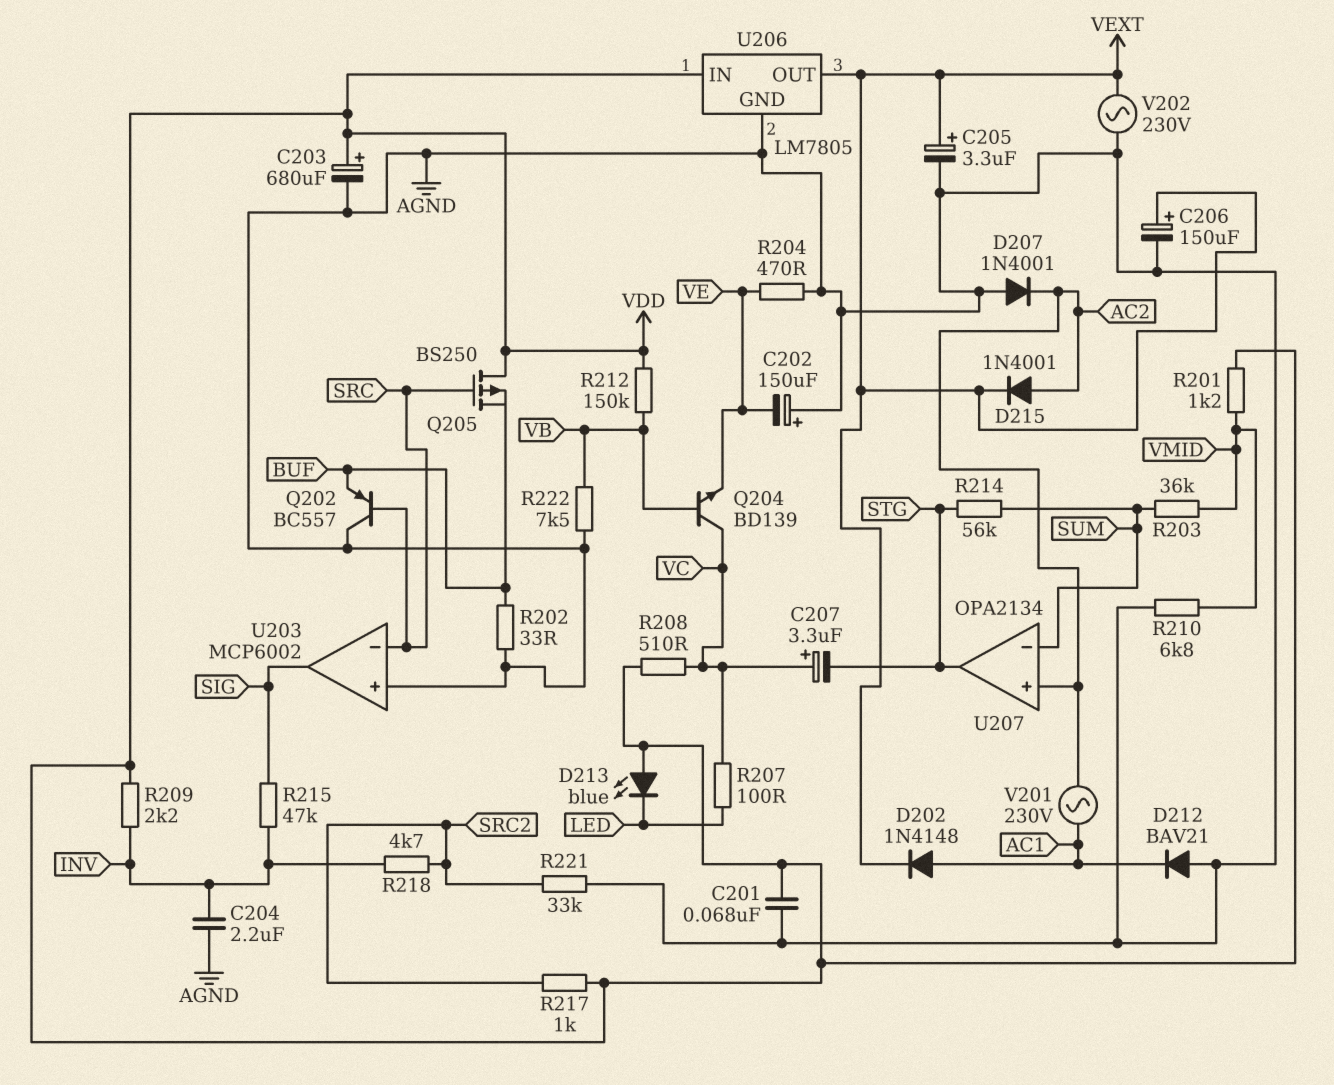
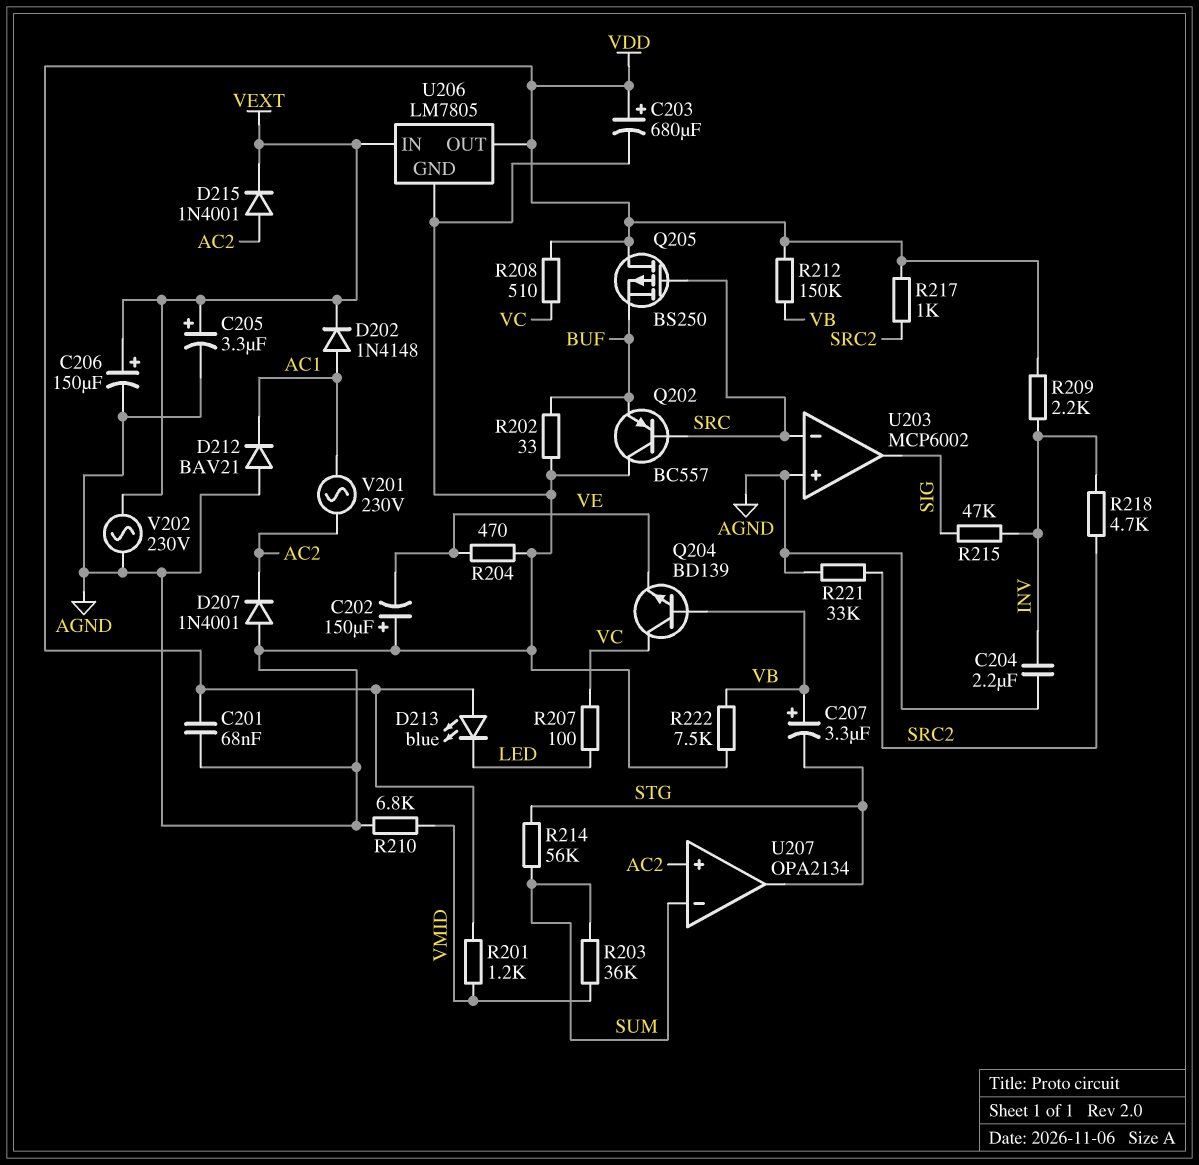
C207: 3.3uF (plus VC, minus STG) -> 3.3uF (plus VB, minus STG)
U206 pin IN: VDD -> VEXT
U206 pin OUT: VEXT -> VDD

